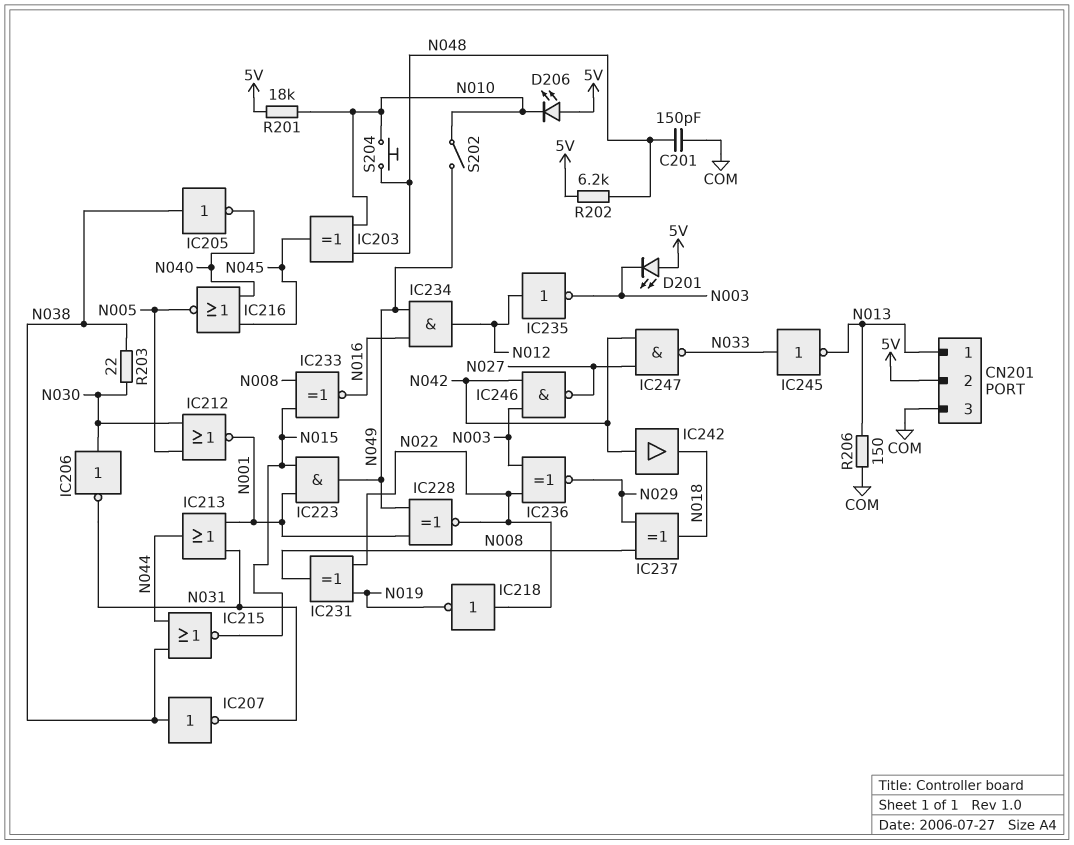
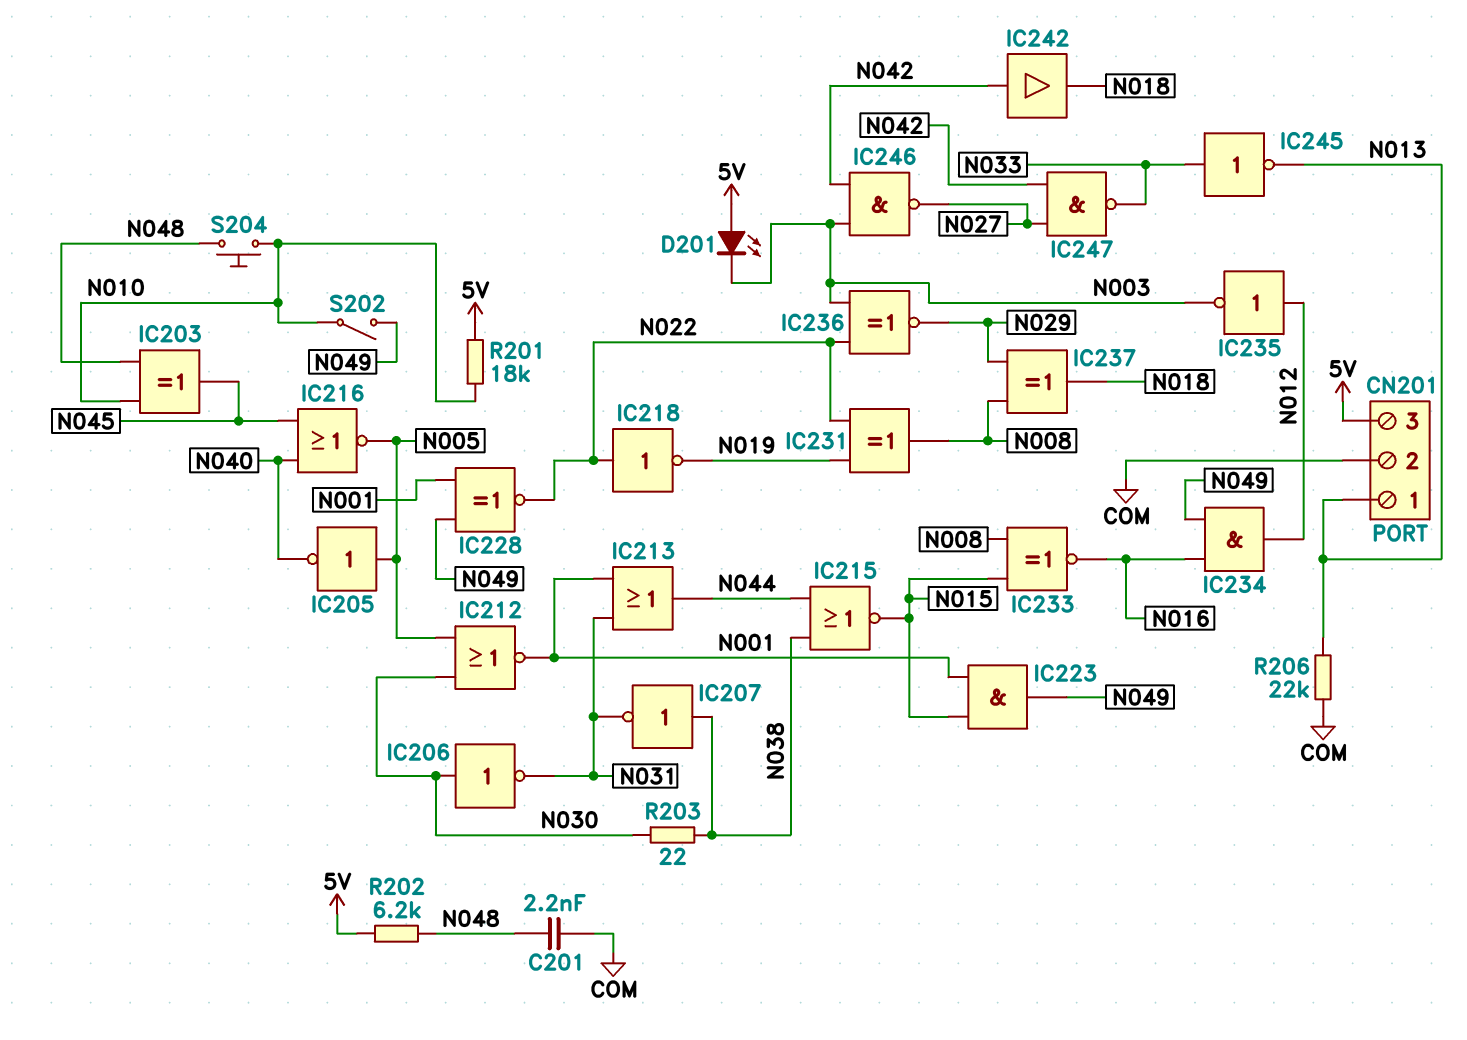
C201: 150pF (COM, N048) -> 2.2nF (COM, N048)
CN201 pin 2: 5V -> COM
CN201 pin 3: COM -> 5V
D206: LED (A 5V, K N010) -> none
IC205: NOT (in N038, out N040) -> NOT (in N005, out N040)
R206: 150 (COM, N013) -> 22k (COM, N013)

